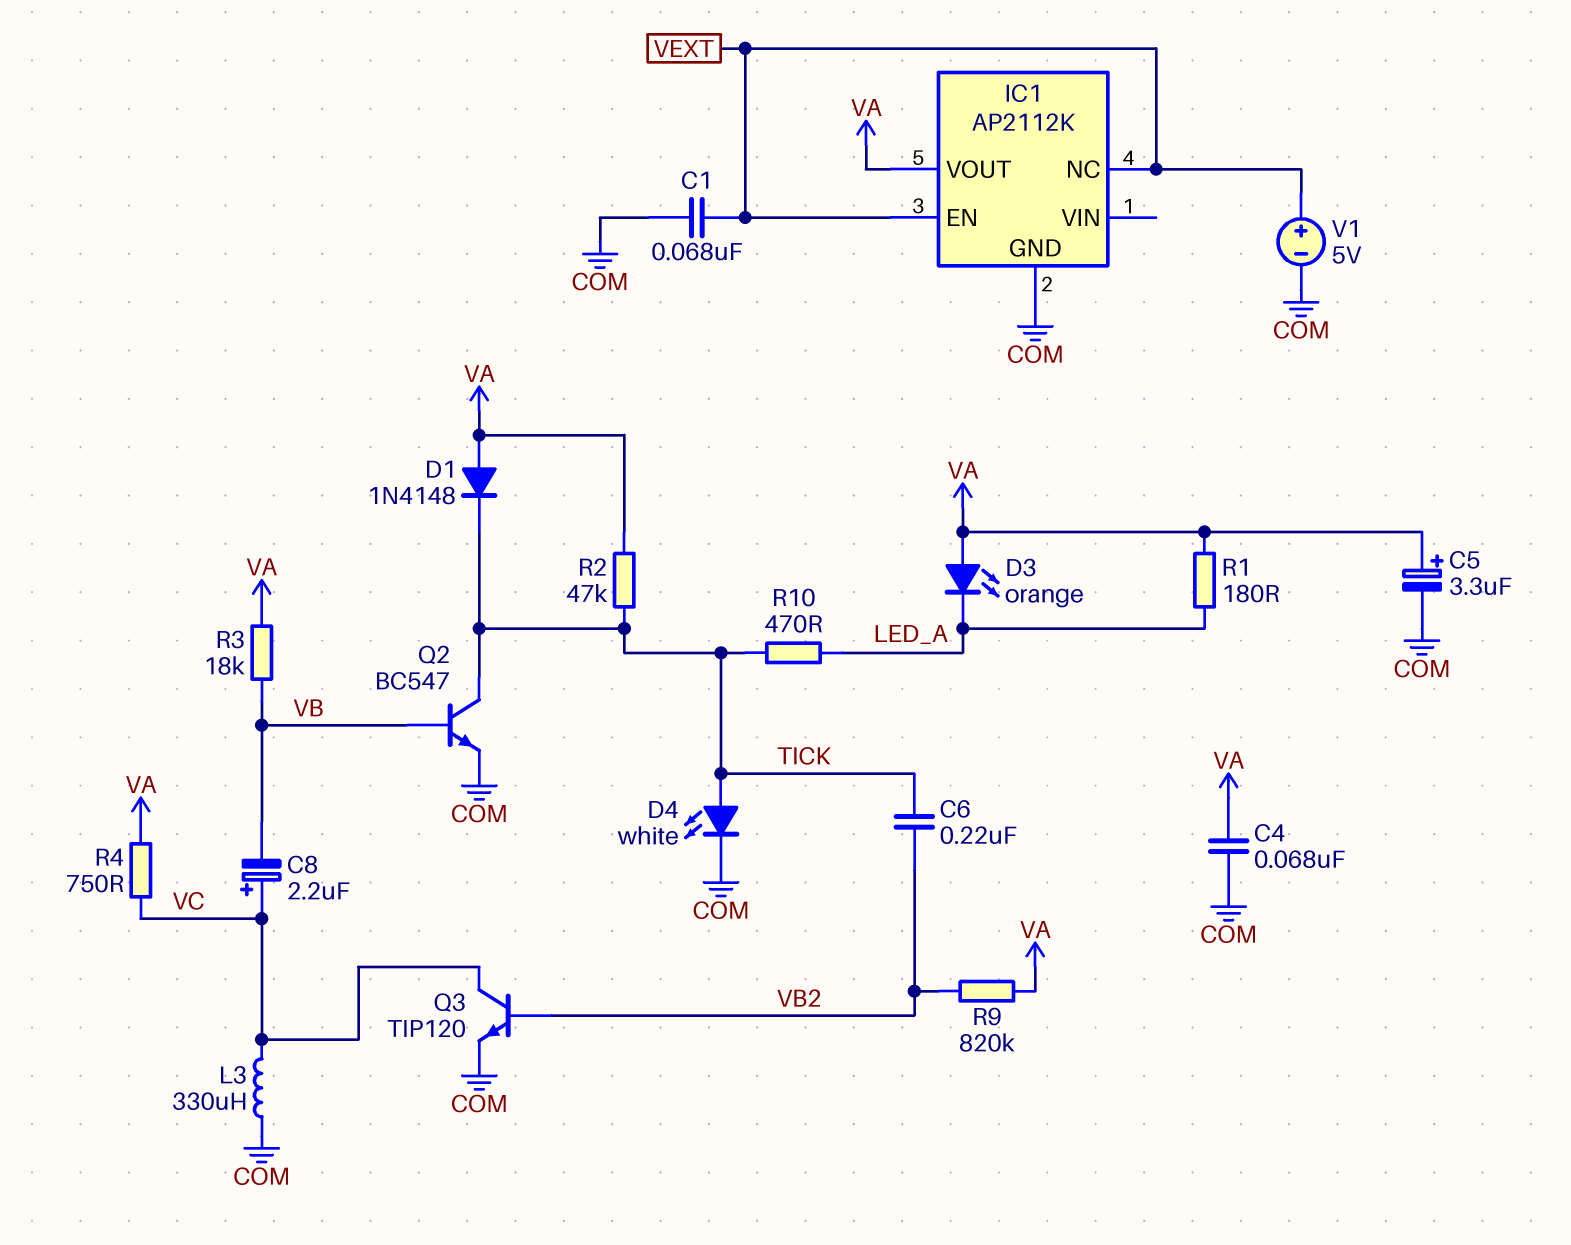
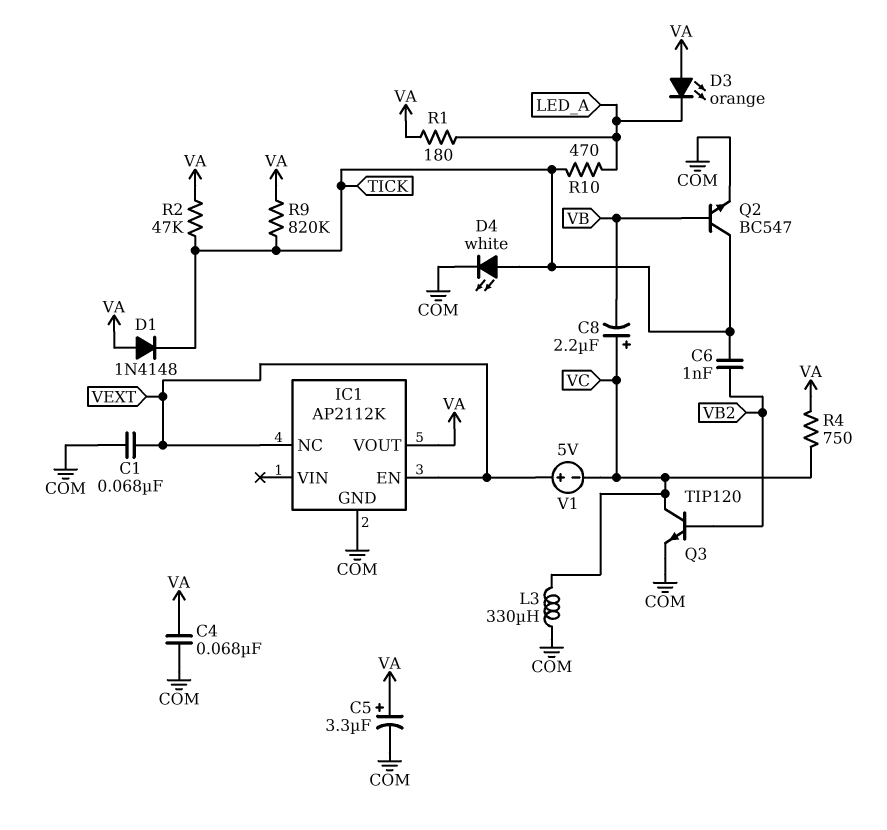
C6: 220nF (TICK, VB2) -> 1nF (TICK, VB2)
R3: 18k (VA, VB) -> none
R9: 820k (VA, VB2) -> 820k (TICK, VA)
V1: 5V (plus VEXT, minus COM) -> 5V (plus VEXT, minus VC)

